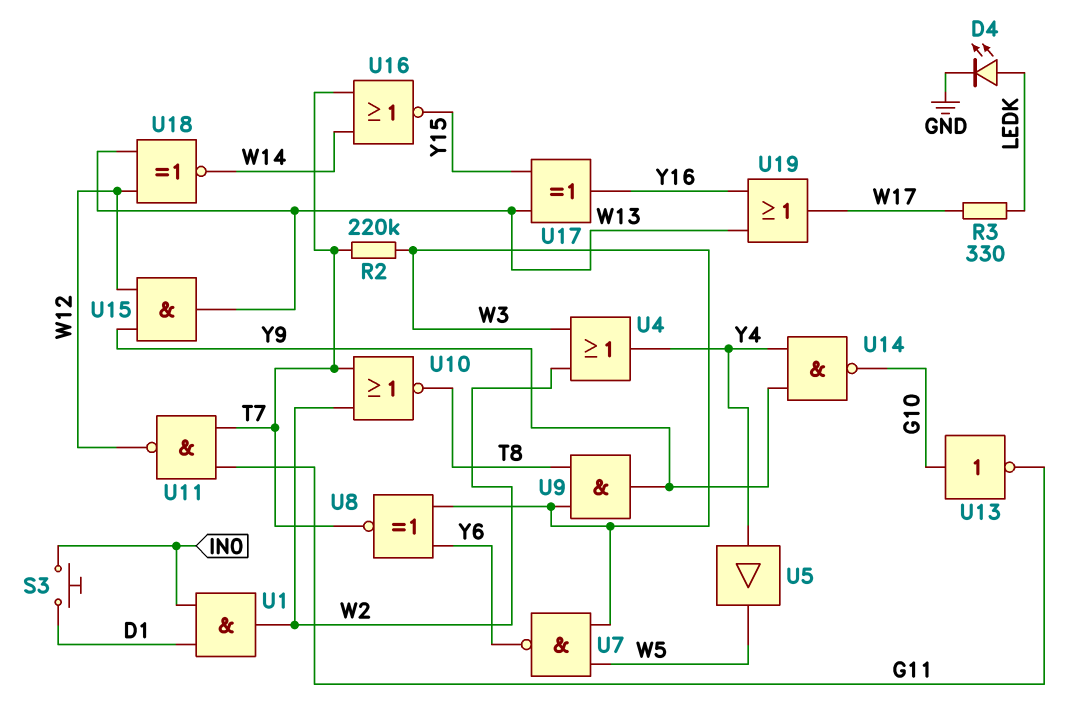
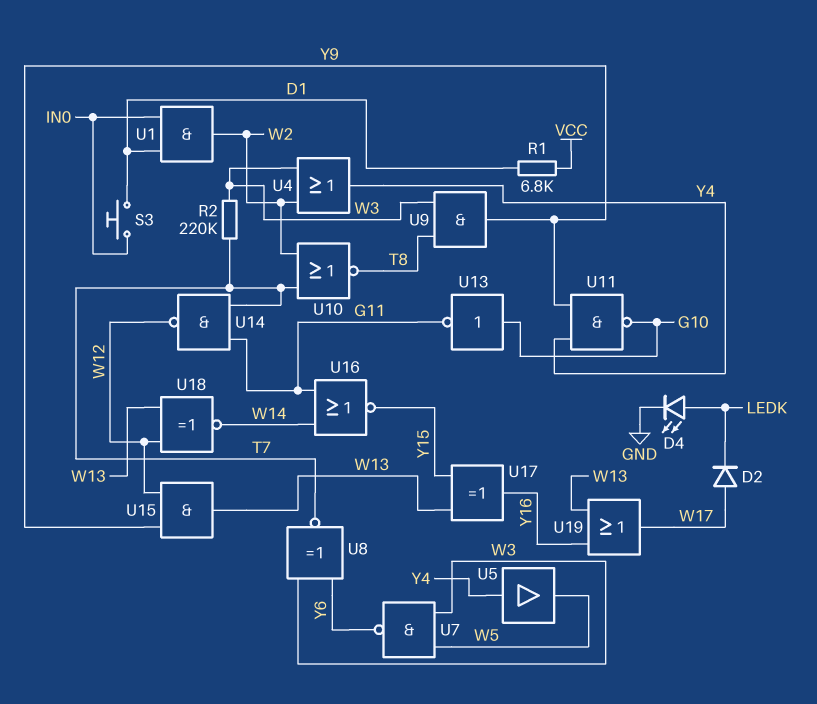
D2: none -> diode (A W17, K LEDK)
R1: none -> 6.8k (D1, VCC)
R3: 330 (LEDK, W17) -> none
U11: NAND (in G11, in T7, out W12) -> NAND (in Y4, in Y9, out G10)
U14: NAND (in Y4, in Y9, out G10) -> NAND (in G11, in T7, out W12)
U16: NOR (in T7, in W14, out Y15) -> NOR (in G11, in W14, out Y15)

